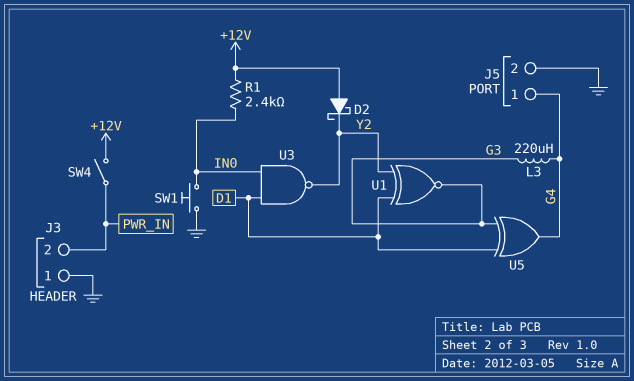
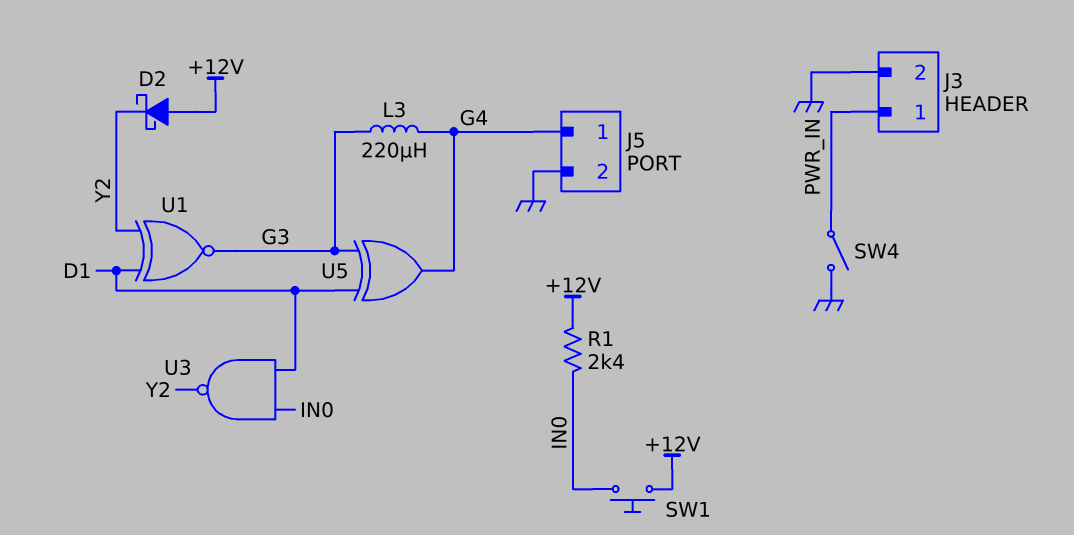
J3 pin 1: GND -> PWR_IN
J3 pin 2: PWR_IN -> GND
SW1: button (GND, IN0) -> button (+12V, IN0)
SW4: switch (+12V, PWR_IN) -> switch (GND, PWR_IN)

